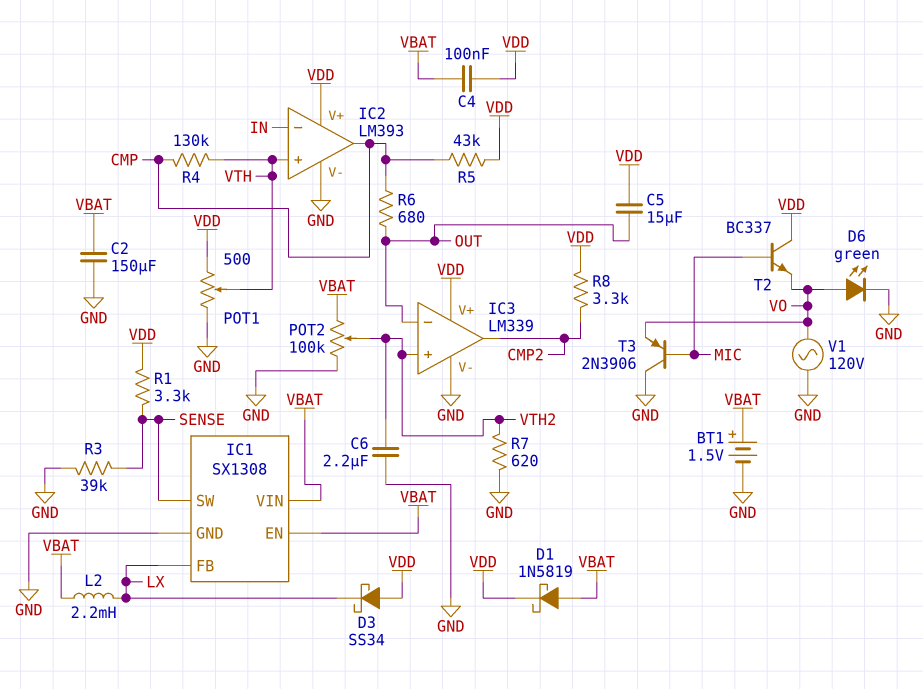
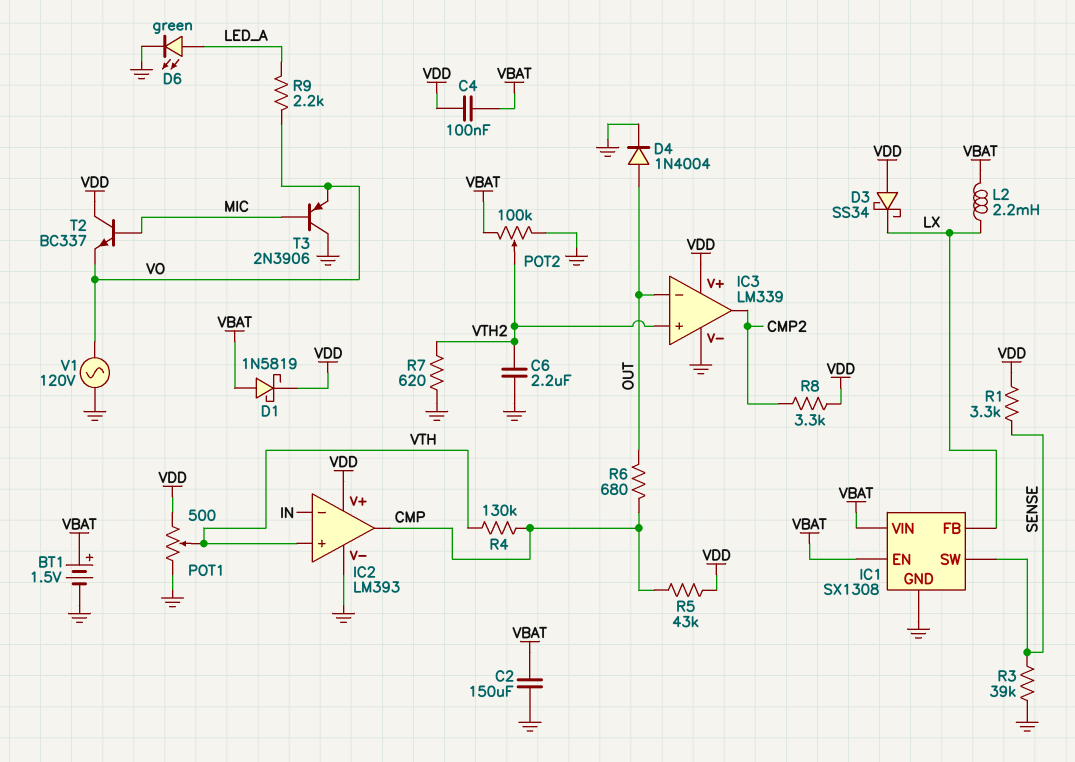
C5: 15uF (OUT, VDD) -> none
D4: none -> diode 1N4004 (A OUT, K GND)
D6: LED green (A VO, K GND) -> LED green (A LED_A, K GND)
R9: none -> 2.2k (LED_A, VO)

